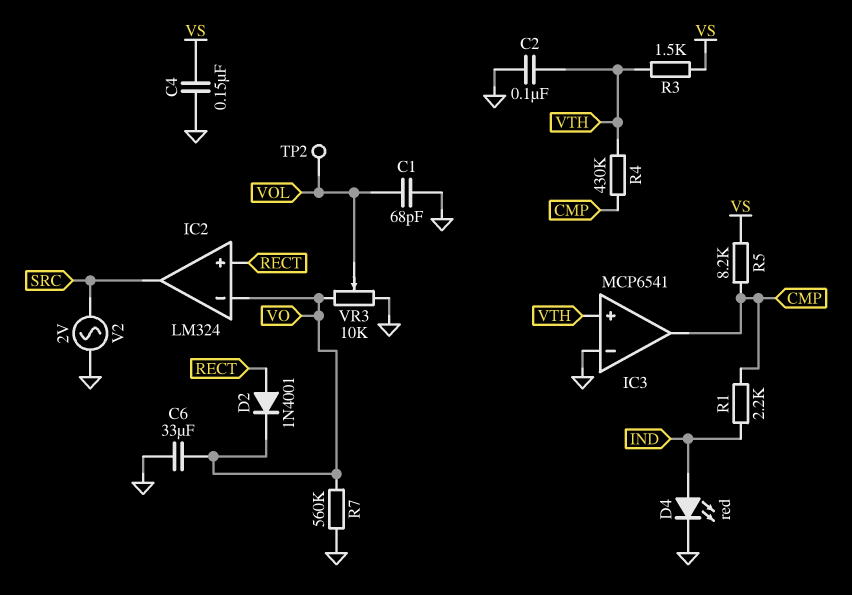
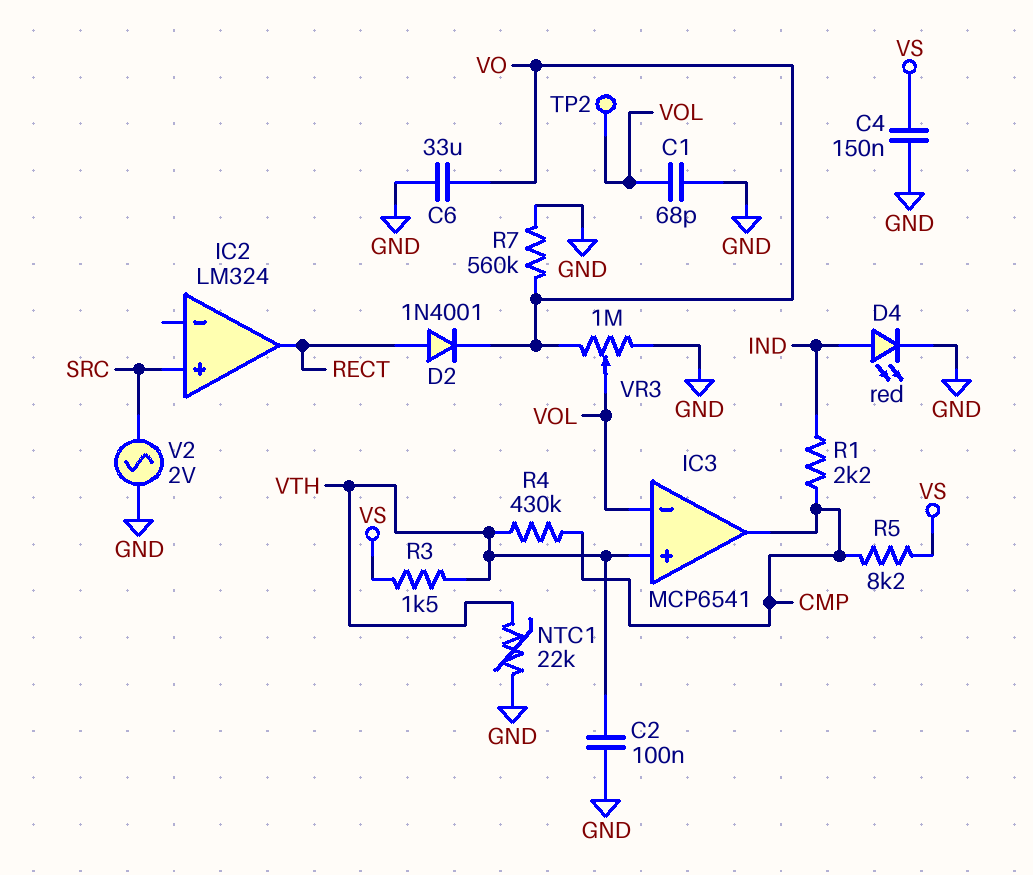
IC2 pin in+: RECT -> SRC
IC2 pin in-: VO -> none
IC2 pin out: SRC -> RECT
IC3 pin in-: GND -> VOL
NTC1: none -> 22k (GND, VTH)
VR3: 10k (GND, VO, wiper VOL) -> 1M (GND, VO, wiper VOL)

